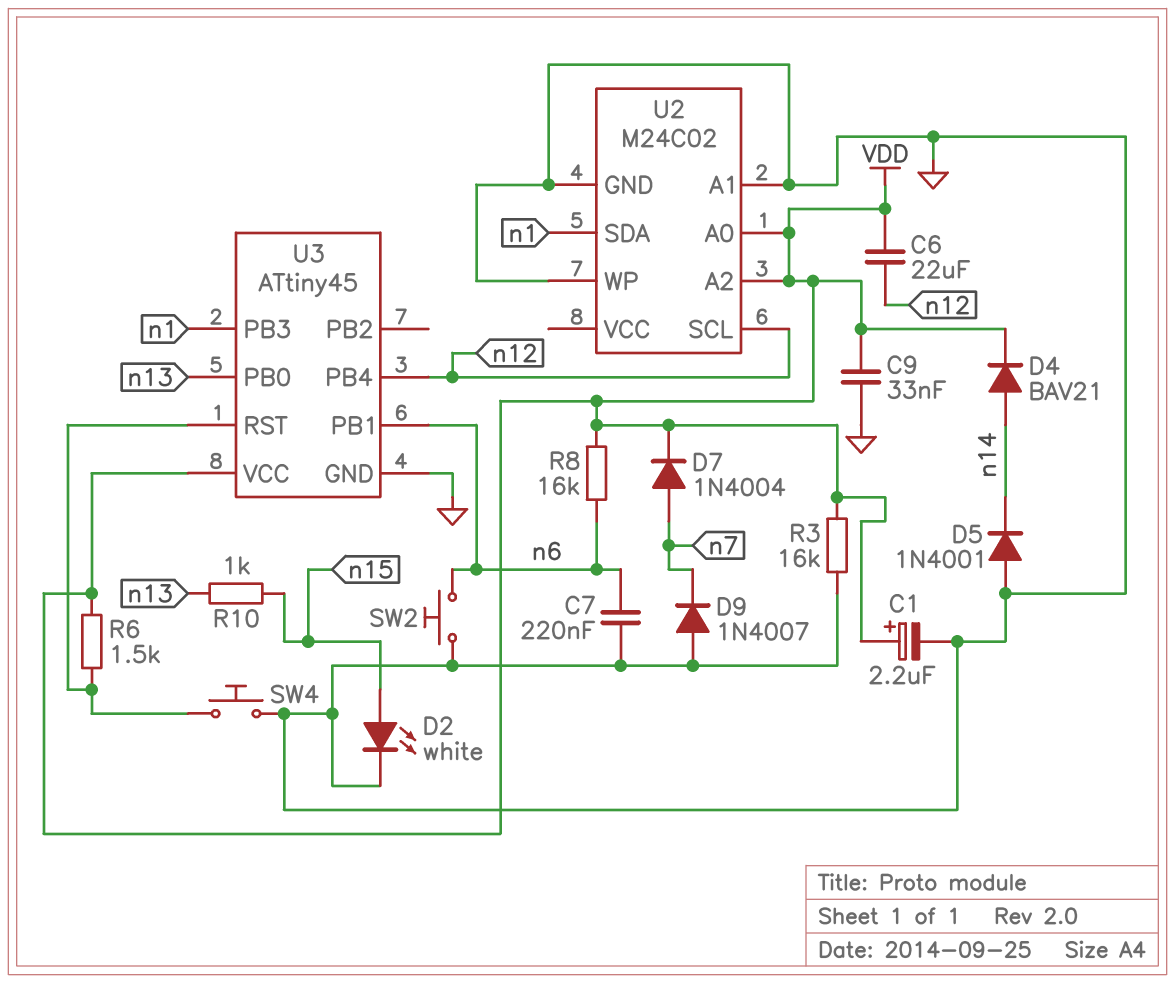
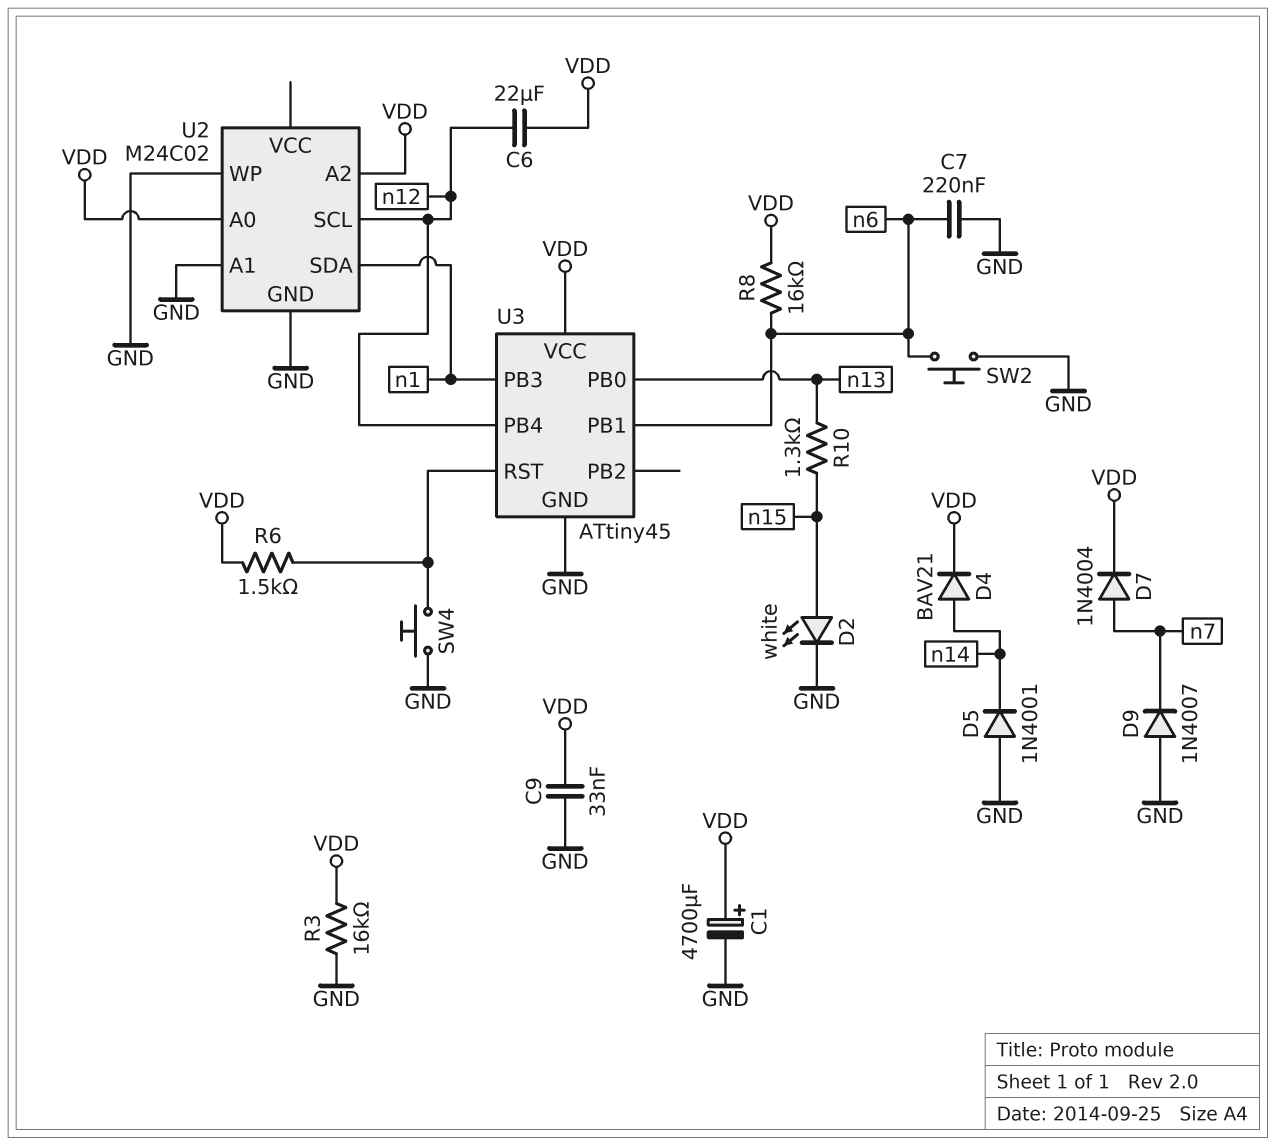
C1: 2.2uF (plus VDD, minus GND) -> 4700uF (plus VDD, minus GND)
R10: 1k (n13, n15) -> 1.3k (n13, n15)

